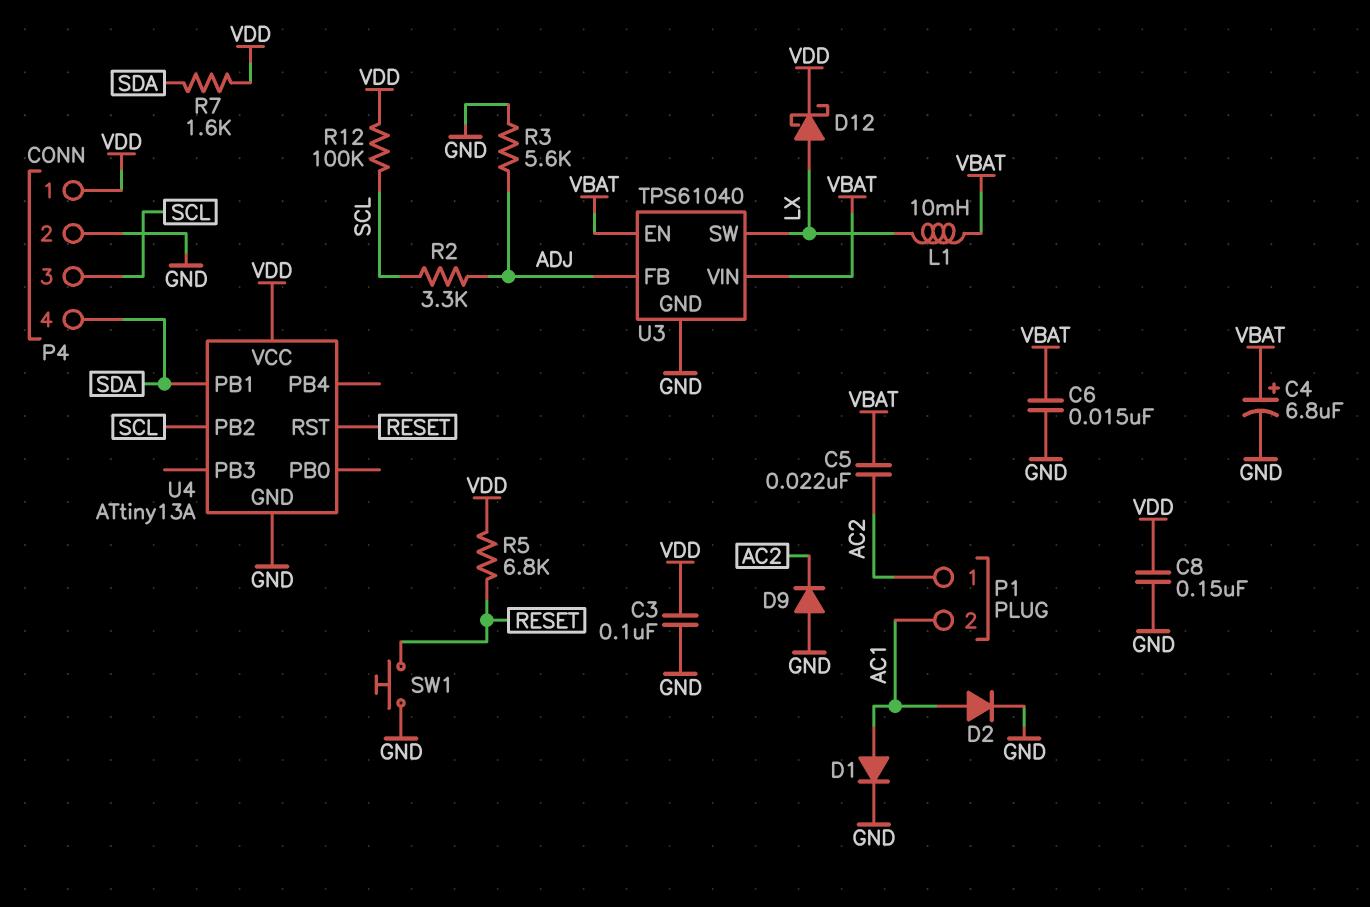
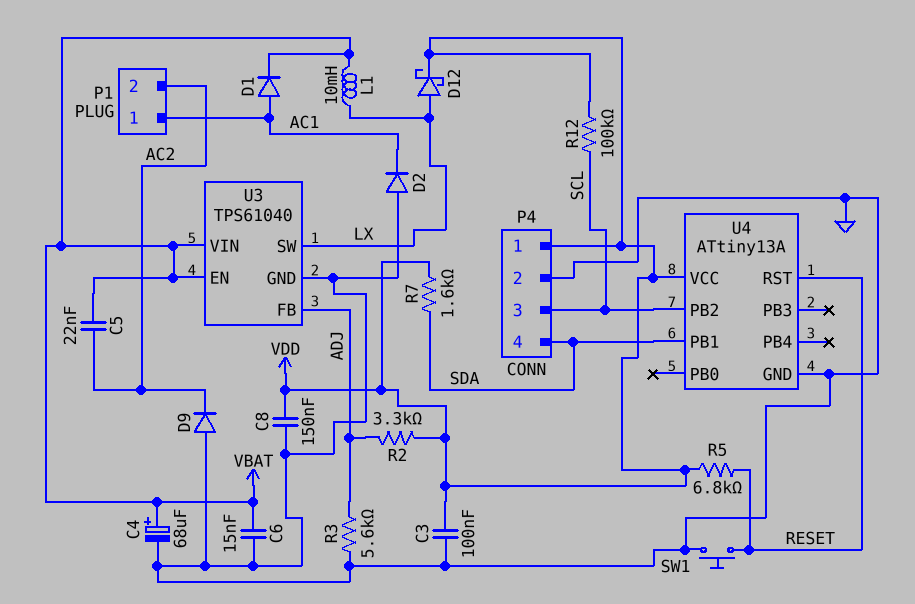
C4: 6.8uF (plus VBAT, minus GND) -> 68uF (plus VBAT, minus GND)
D1: diode (A AC1, K GND) -> diode (A AC1, K VBAT)
D2: diode (A AC1, K GND) -> diode (A GND, K AC1)
P1 pin 1: AC2 -> AC1
P1 pin 2: AC1 -> AC2
R2: 3.3k (ADJ, SCL) -> 3.3k (ADJ, VDD)

